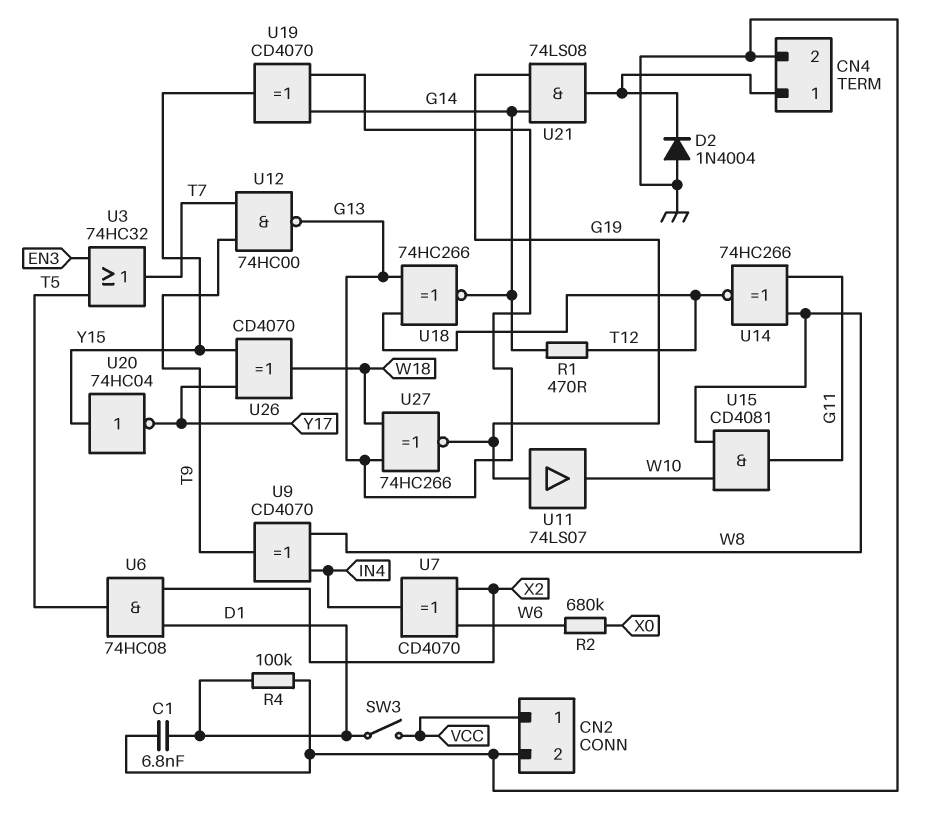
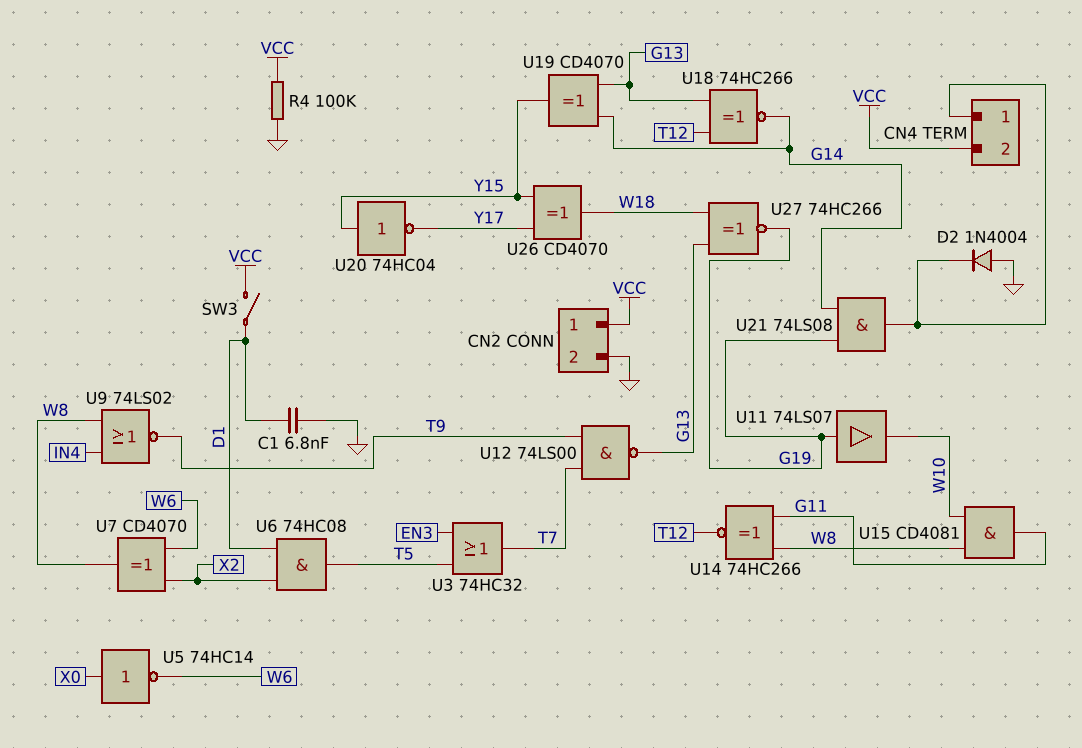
CN4 pin 2: GND -> VCC
R1: 470 (G14, T12) -> none
R2: 680k (W6, X0) -> none
R4: 100k (D1, GND) -> 100k (GND, VCC)
U5: none -> NOT 74HC14 (in X0, out W6)
U7: XOR CD4070 (in W6, in X2, out IN4) -> XOR CD4070 (in W6, in X2, out W8)
U9: XOR CD4070 (in IN4, in W8, out T9) -> NOR 74LS02 (in IN4, in W8, out T9)
U12: NAND 74HC00 (in T7, in T9, out G13) -> NAND 74LS00 (in T7, in T9, out G13)

